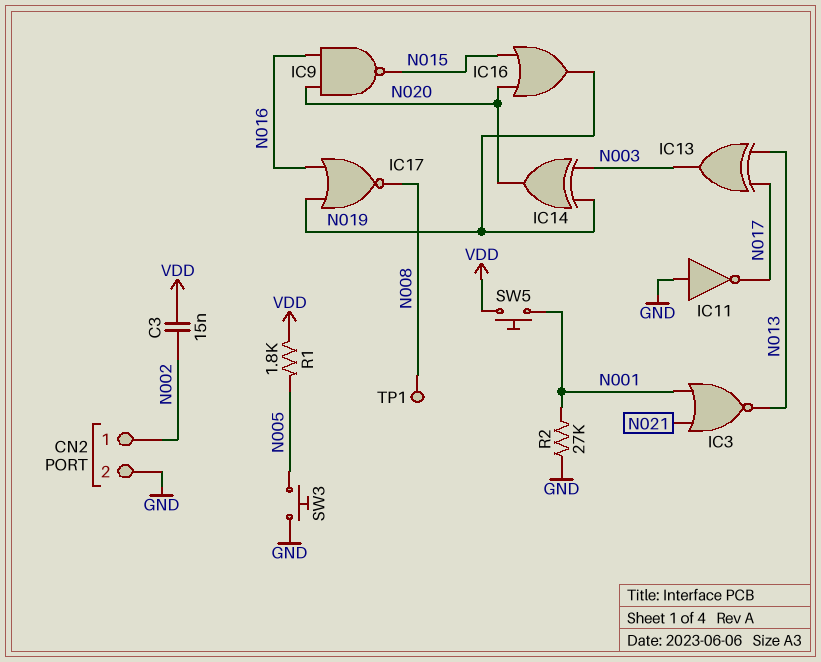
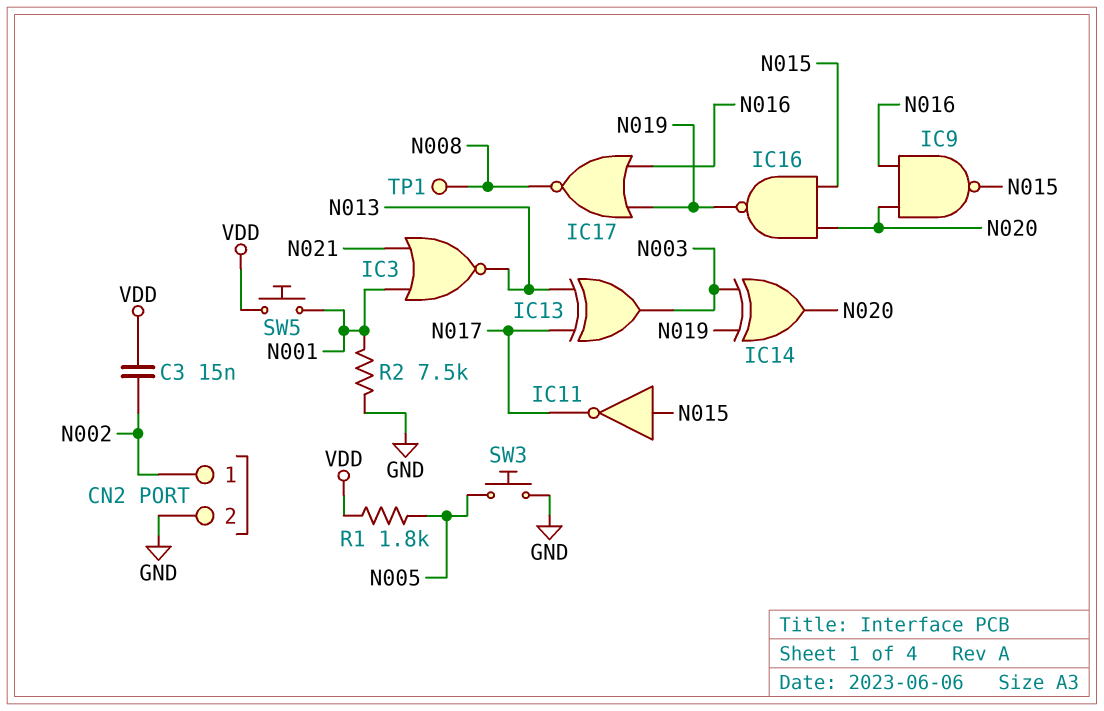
IC11: NOT (in GND, out N017) -> NOT (in N015, out N017)
IC16: OR (in N015, in N020, out N019) -> NAND (in N015, in N020, out N019)
R2: 27k (GND, N001) -> 7.5k (GND, N001)

